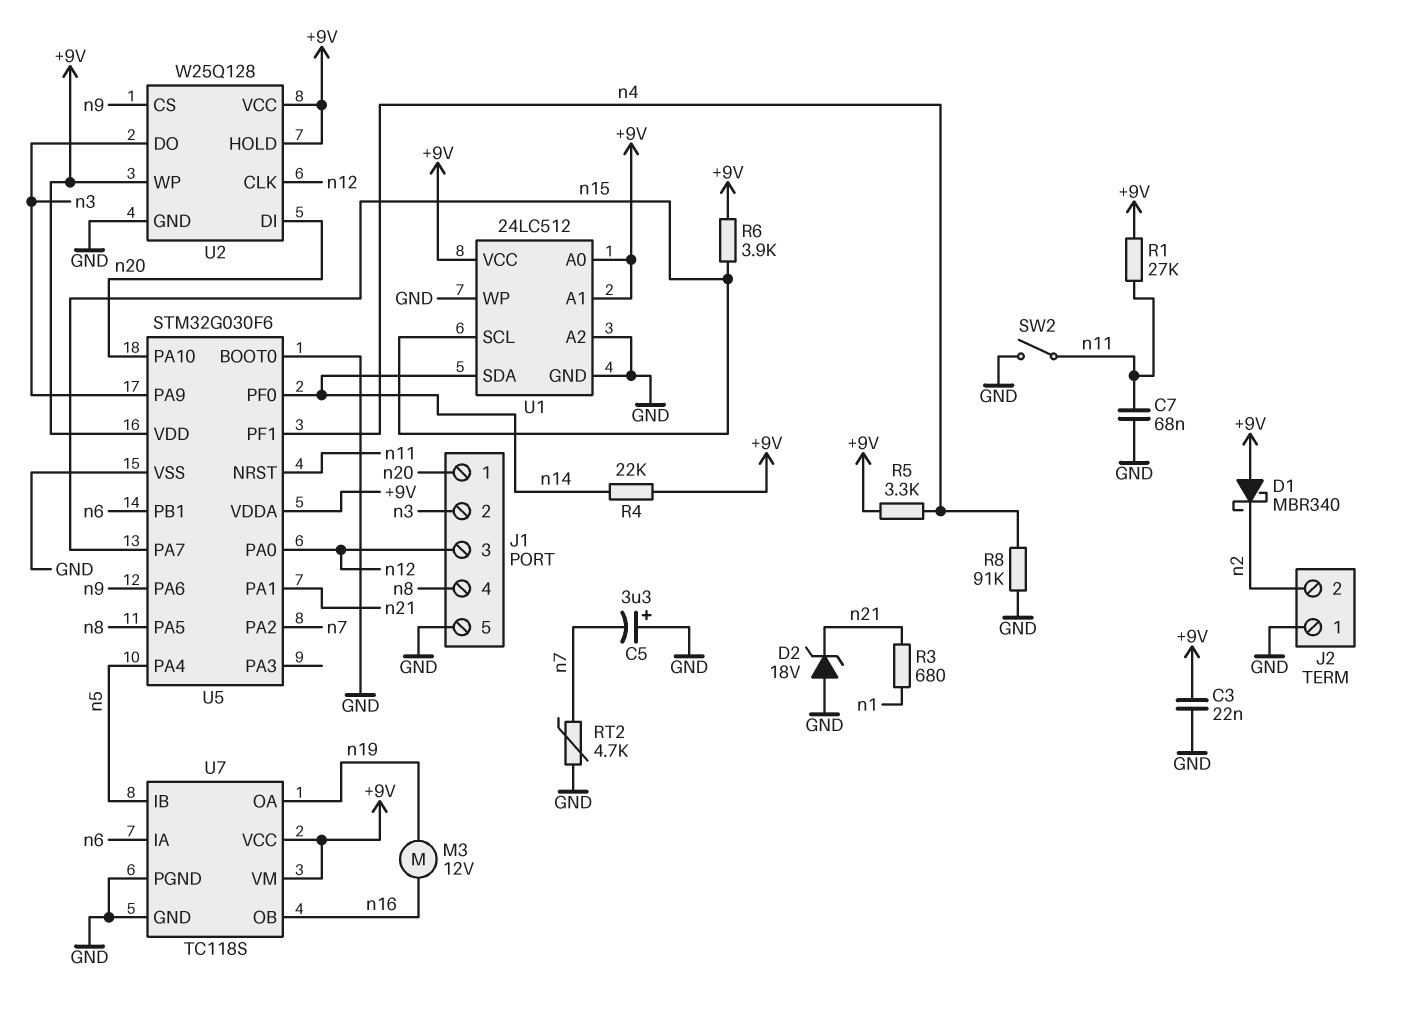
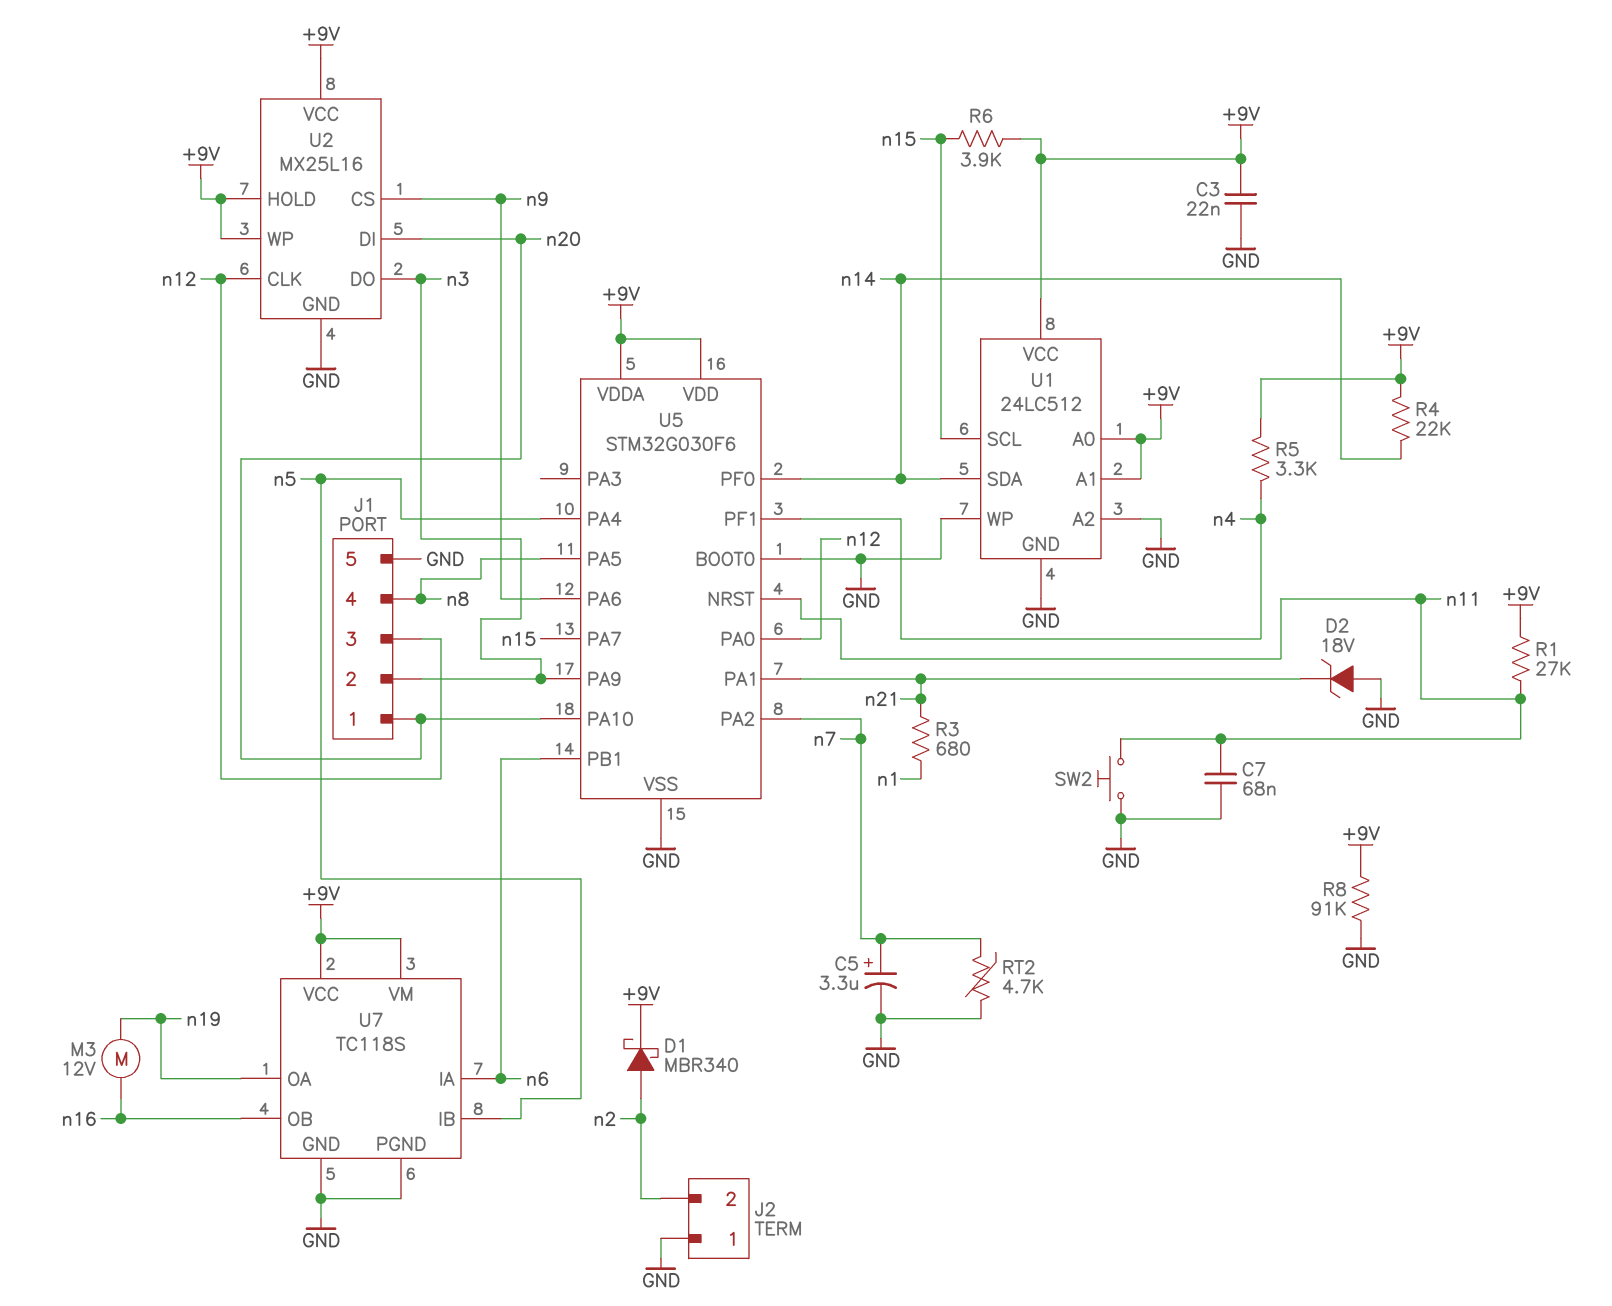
C5: 3.3uF (plus GND, minus n7) -> 3.3uF (plus n7, minus GND)
D1: schottky MBR340 (A +9V, K n2) -> schottky MBR340 (A n2, K +9V)
R8: 91k (GND, n4) -> 91k (+9V, GND)
SW2: switch (GND, n11) -> button (GND, n11)
U2: W25Q128 -> MX25L16

